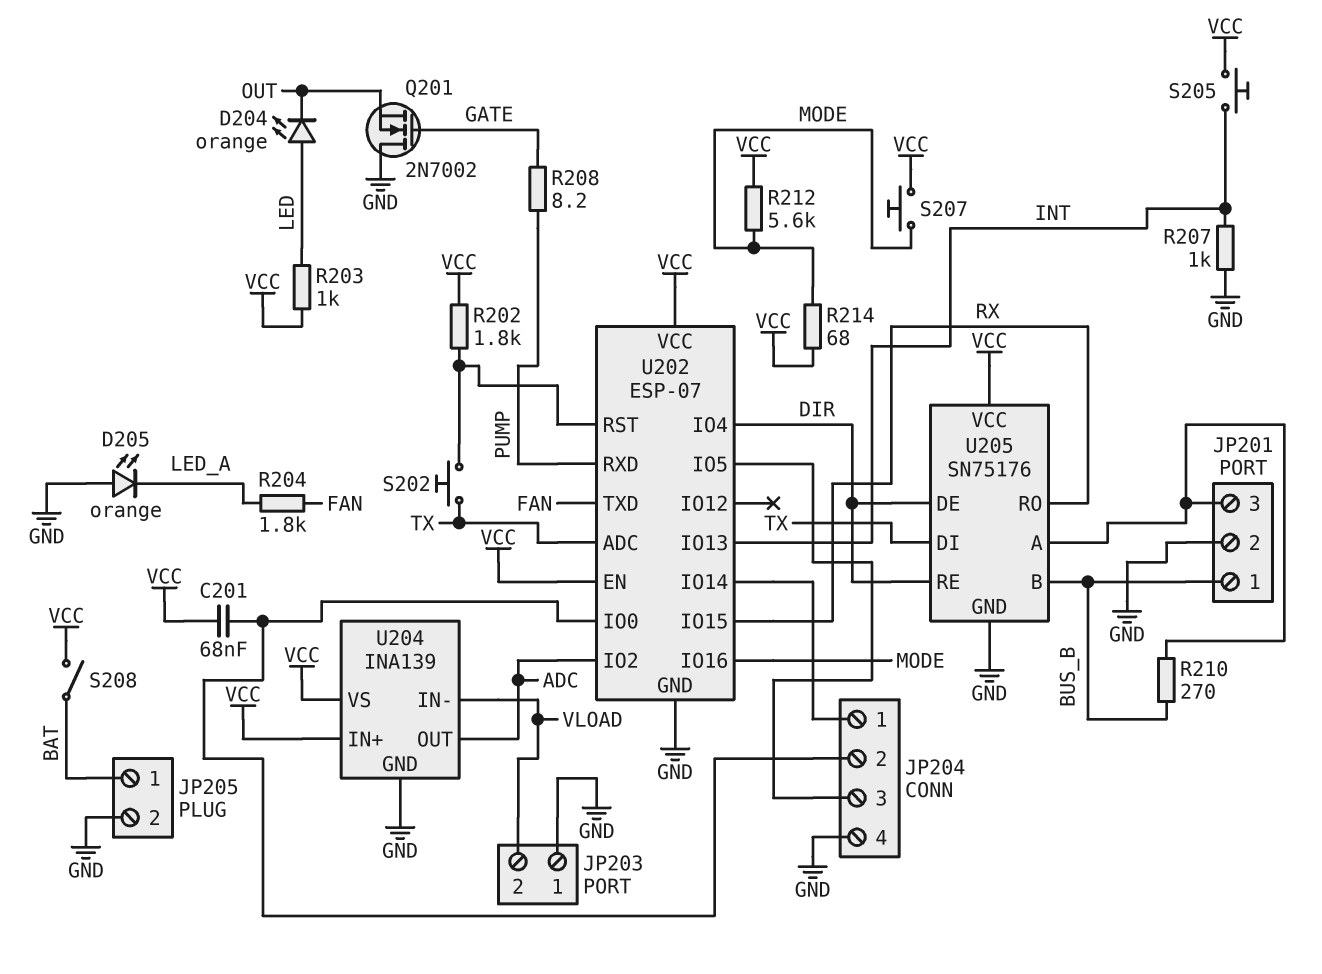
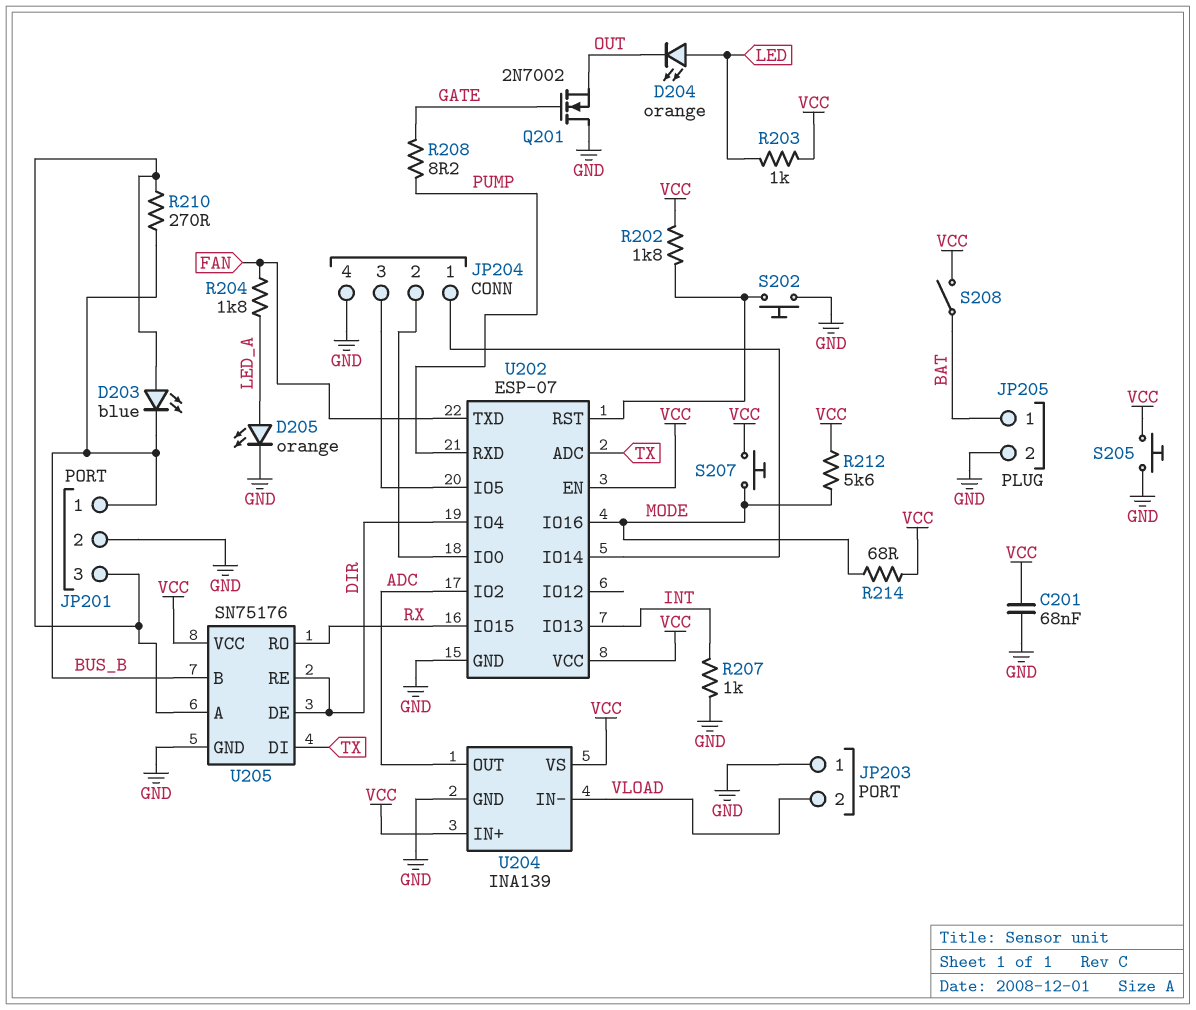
C201: 68nF (JP204/2, VCC) -> 68nF (GND, VCC)
D203: none -> LED blue (A JP201/3, K BUS_B)
D205: LED orange (A GND, K LED_A) -> LED orange (A LED_A, K GND)
S202: button (TX, U202/RST) -> button (GND, U202/RST)
S205: button (INT, VCC) -> button (GND, VCC)

